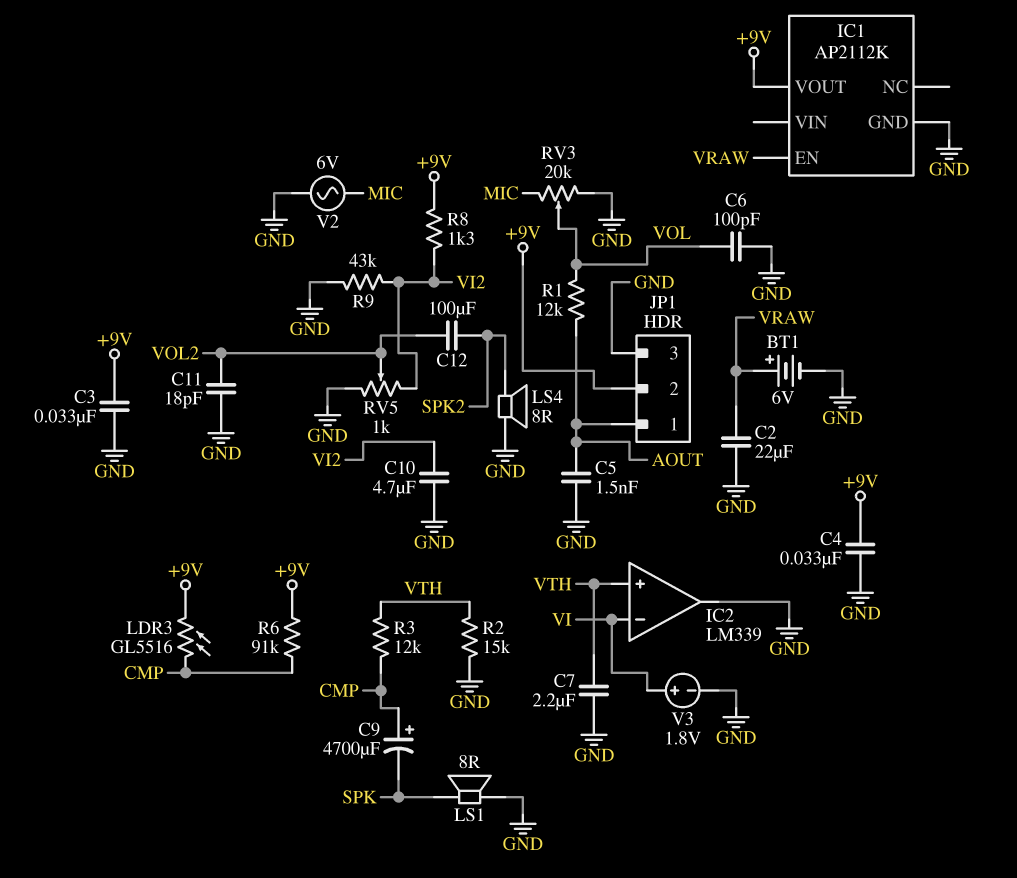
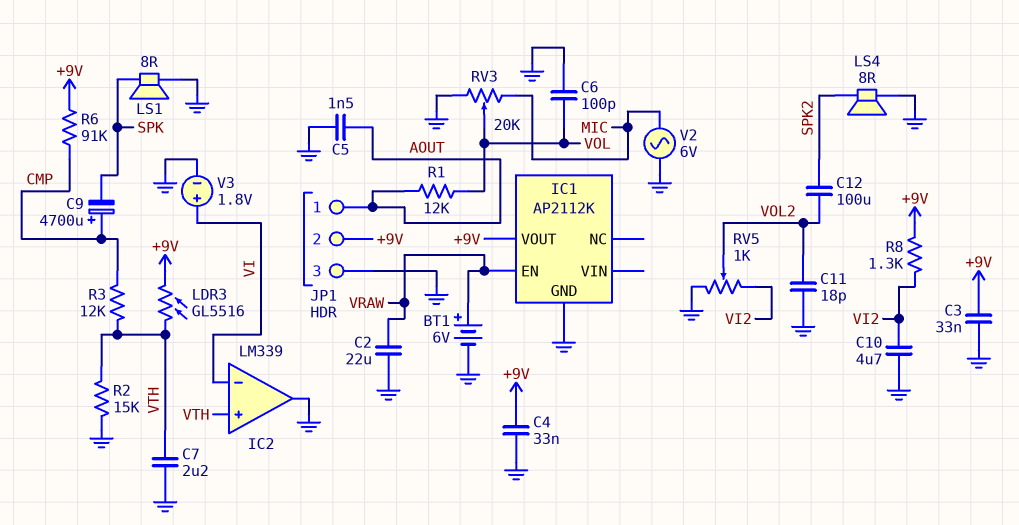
LDR3: GL5516 (+9V, CMP) -> GL5516 (+9V, VTH)
R9: 43k (GND, VI2) -> none

